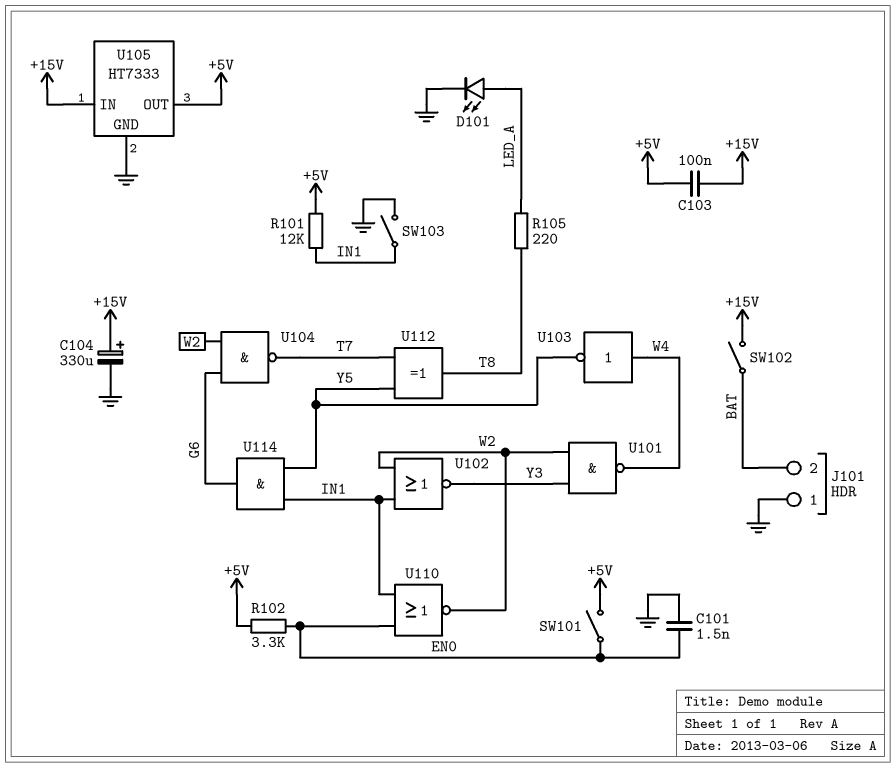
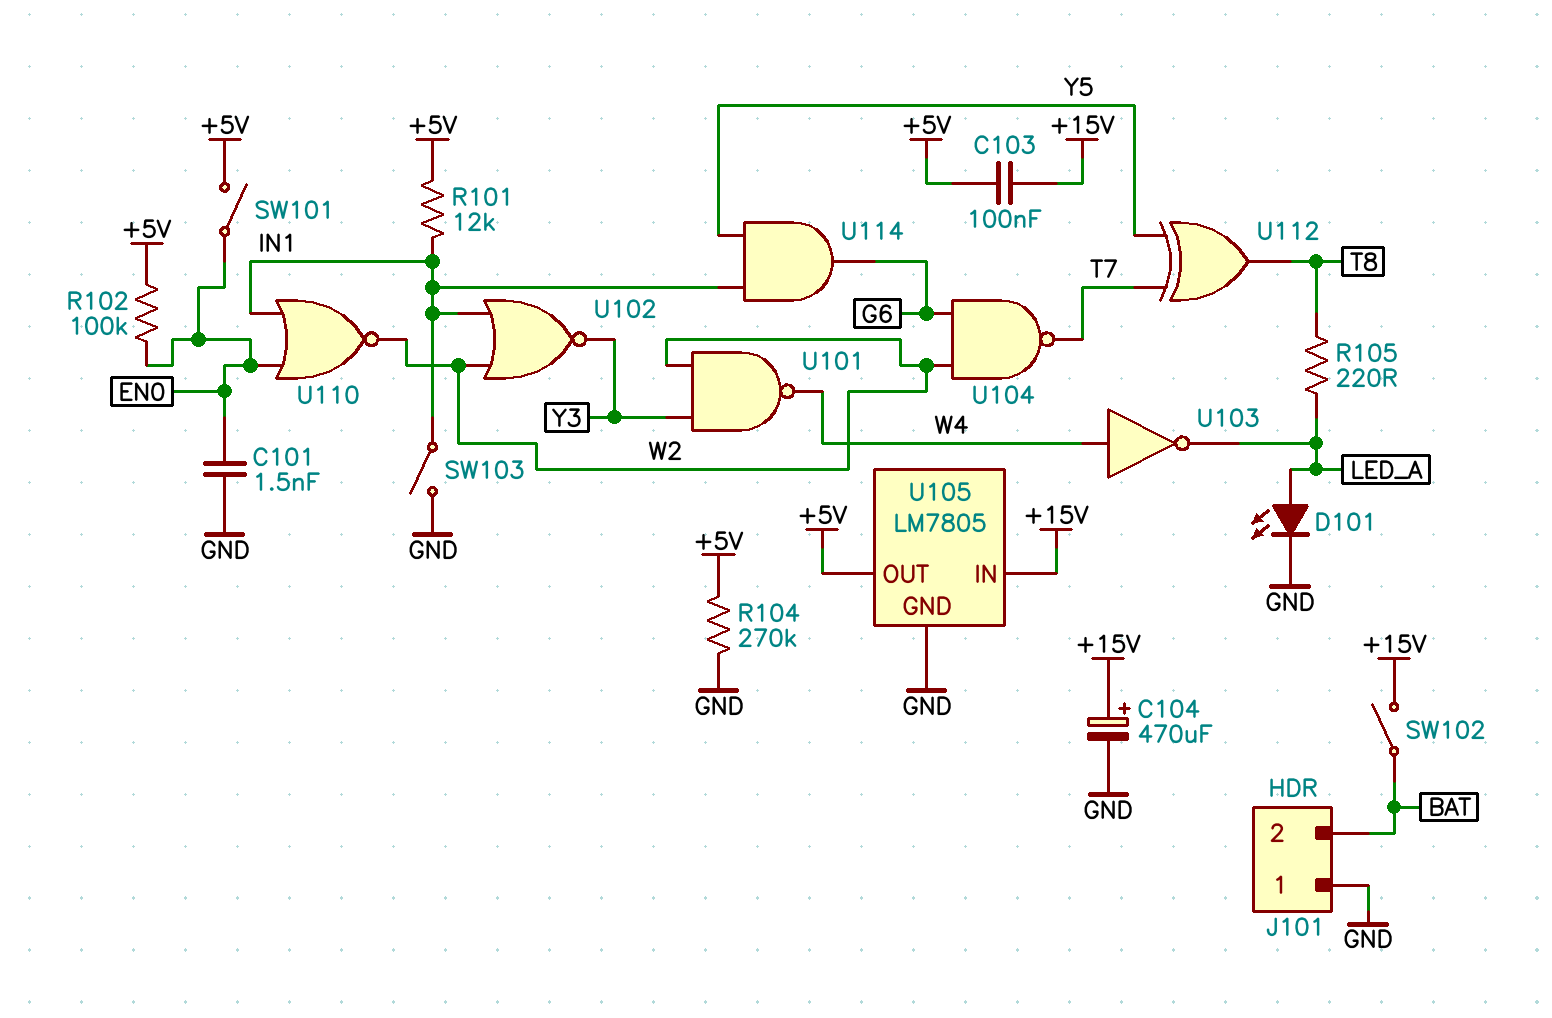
C104: 330uF (plus +15V, minus GND) -> 470uF (plus +15V, minus GND)
R102: 3.3k (+5V, EN0) -> 100k (+5V, EN0)
R104: none -> 270k (+5V, GND)
U103: NOT (in W4, out Y5) -> NOT (in W4, out LED_A)
U105: HT7333 -> LM7805

